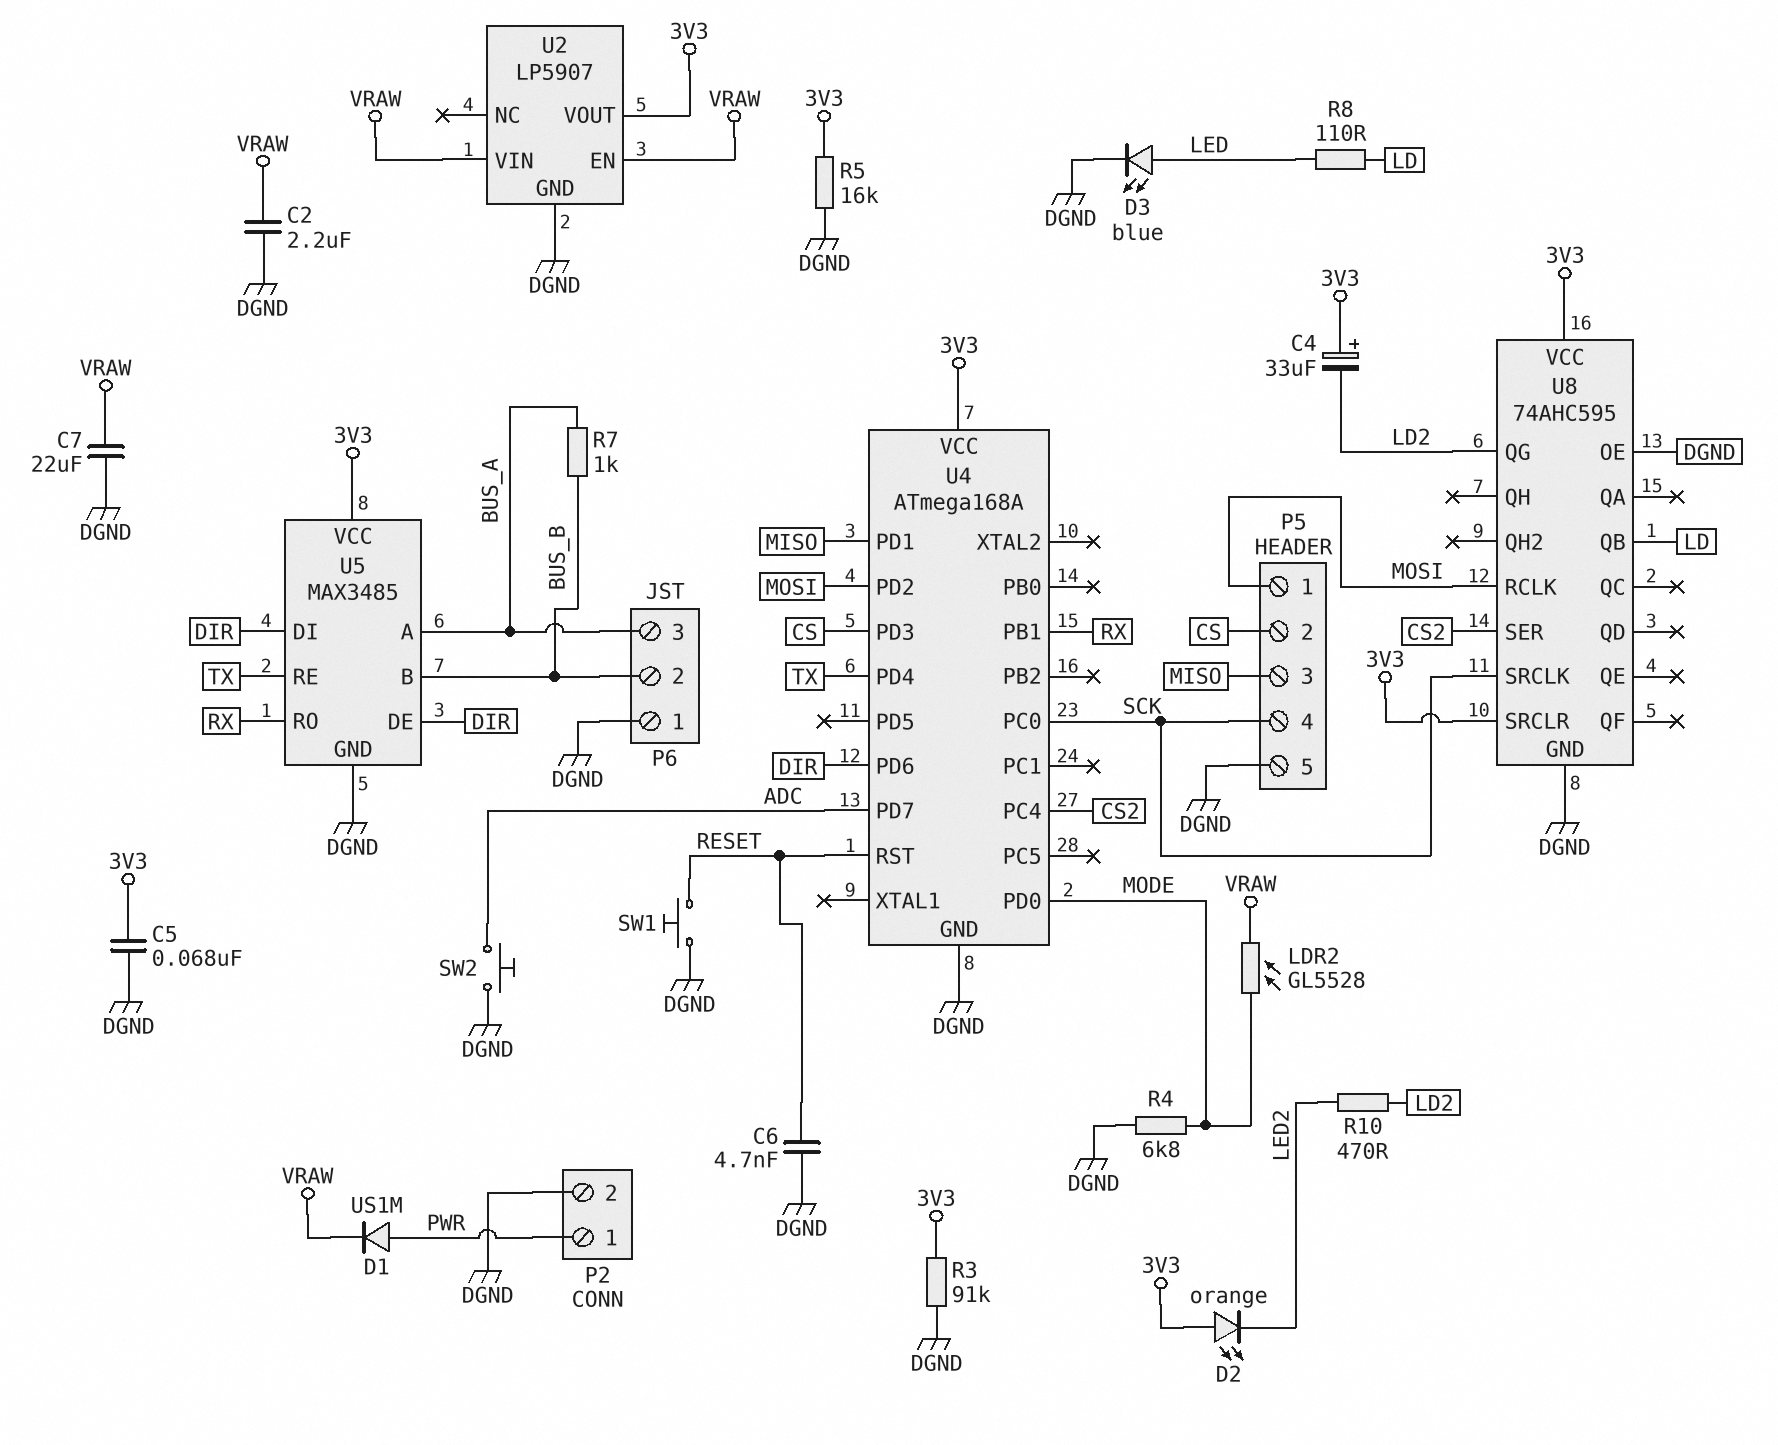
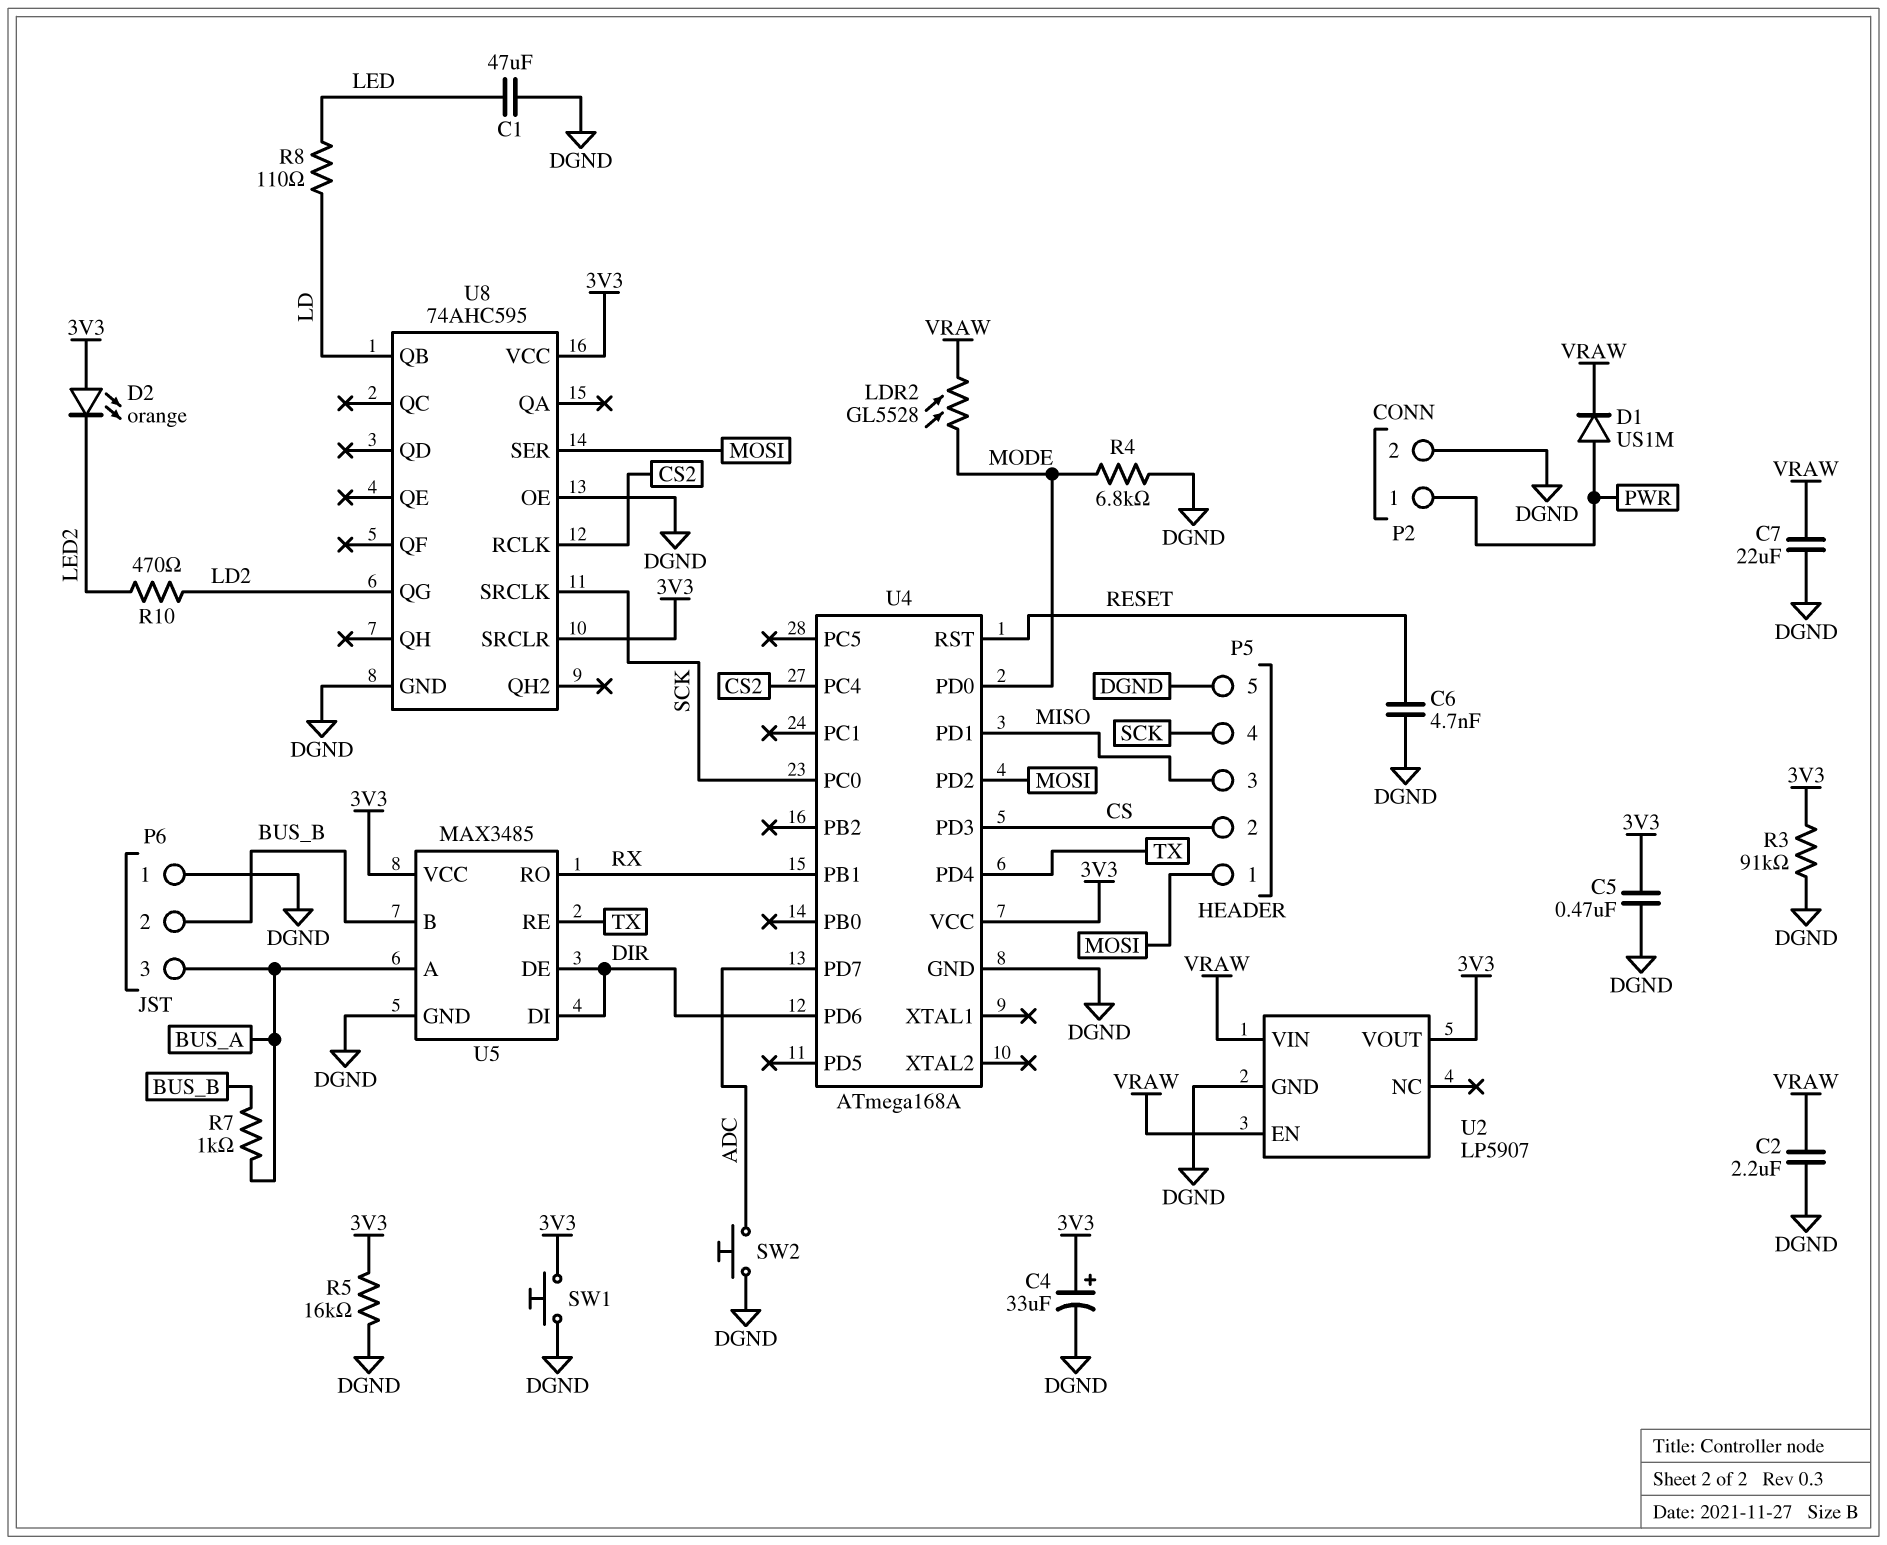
C1: none -> 47uF (DGND, LED)
C4: 33uF (plus 3V3, minus LD2) -> 33uF (plus 3V3, minus DGND)
C5: 68nF (3V3, DGND) -> 470nF (3V3, DGND)
D3: LED blue (A LED, K DGND) -> none
SW1: button (DGND, RESET) -> button (3V3, DGND)
U8 pin RCLK: MOSI -> CS2
U8 pin SER: CS2 -> MOSI

